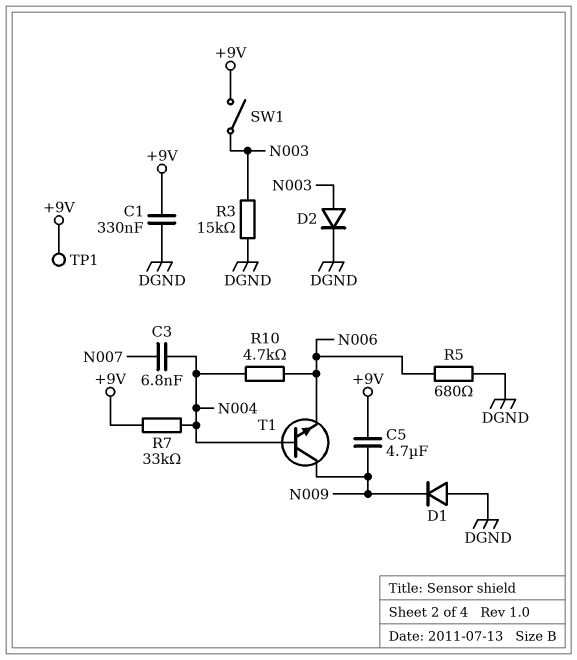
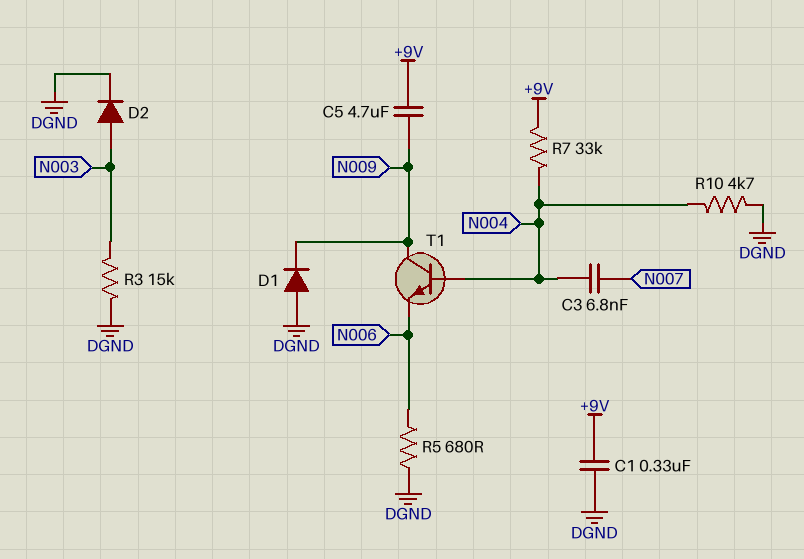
R10: 4.7k (N004, N006) -> 4.7k (DGND, N004)
SW1: switch (+9V, N003) -> none
TP1: test point (+9V) -> none

